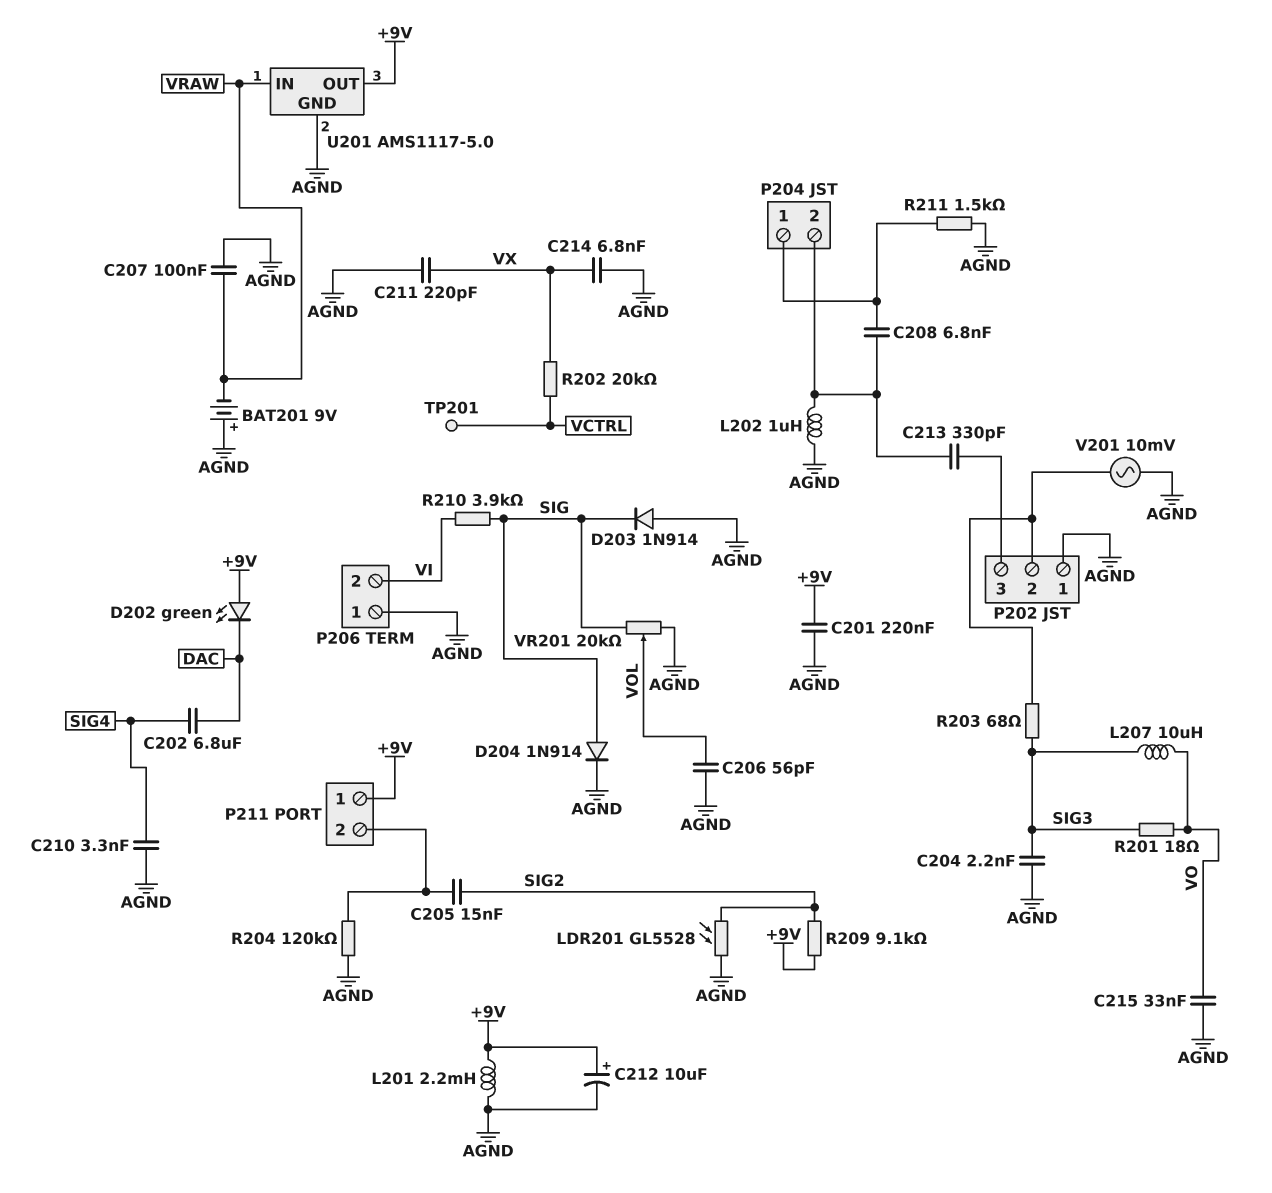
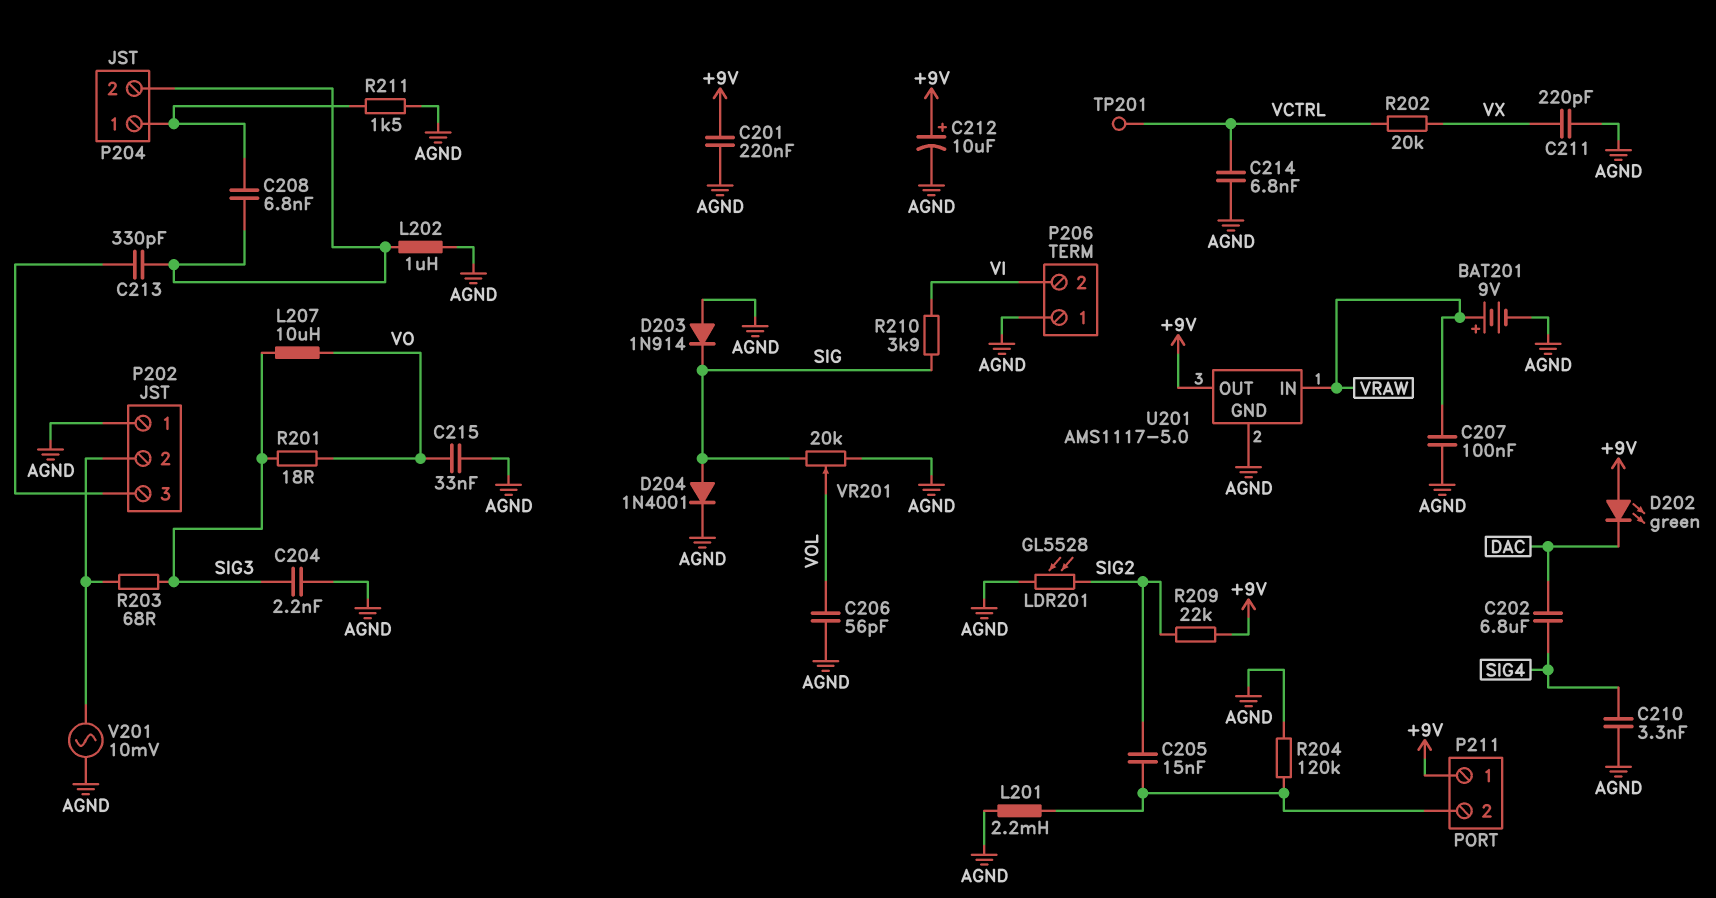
BAT201: 9V (plus AGND, minus VRAW) -> 9V (plus VRAW, minus AGND)
C214: 6.8nF (AGND, VX) -> 6.8nF (AGND, VCTRL)
D204: diode 1N914 (A SIG, K AGND) -> diode 1N4001 (A SIG, K AGND)
L201: 2.2mH (+9V, AGND) -> 2.2mH (AGND, P211/2)
R209: 9.1k (+9V, SIG2) -> 22k (+9V, SIG2)

